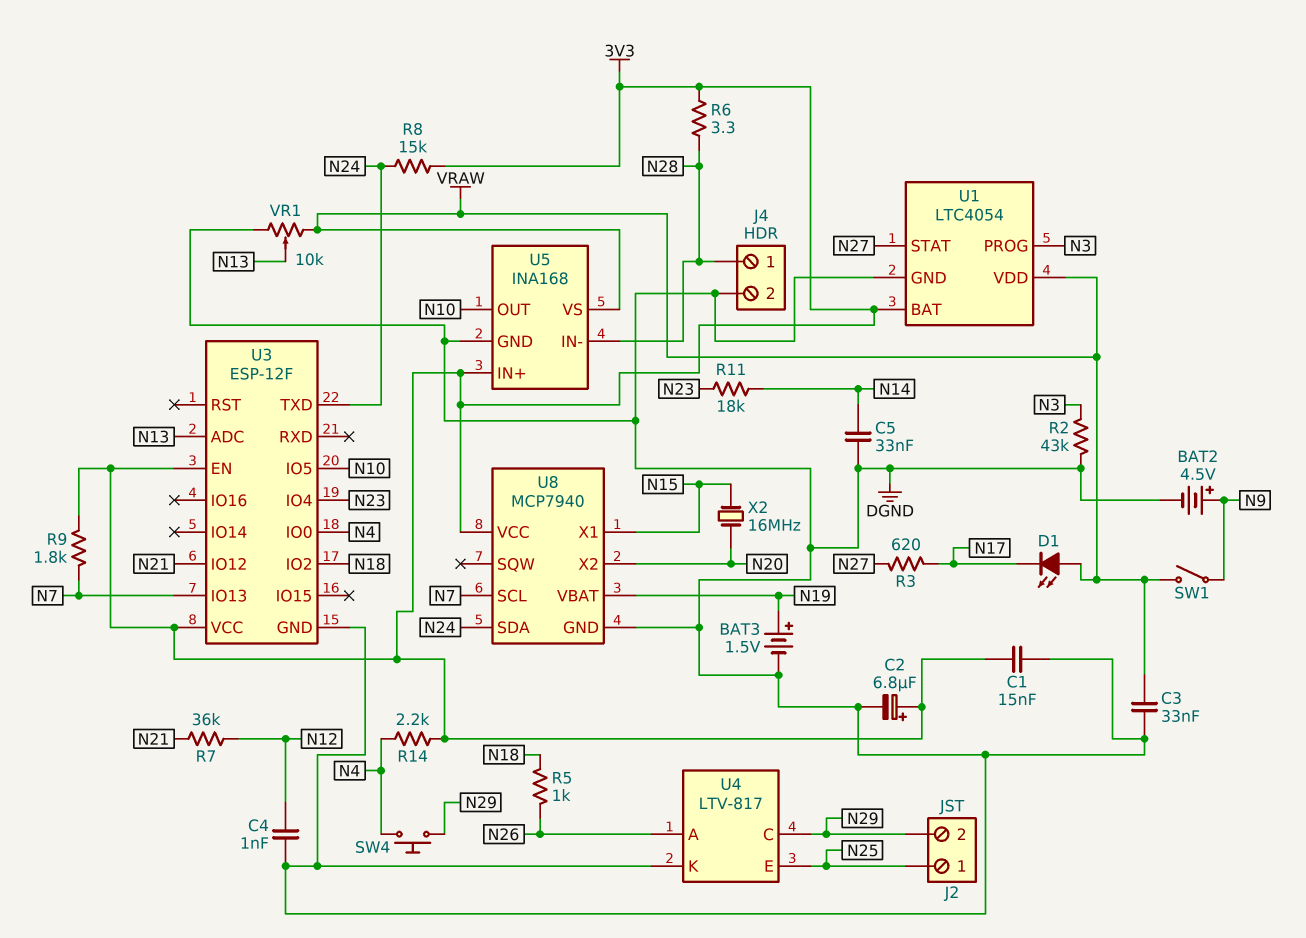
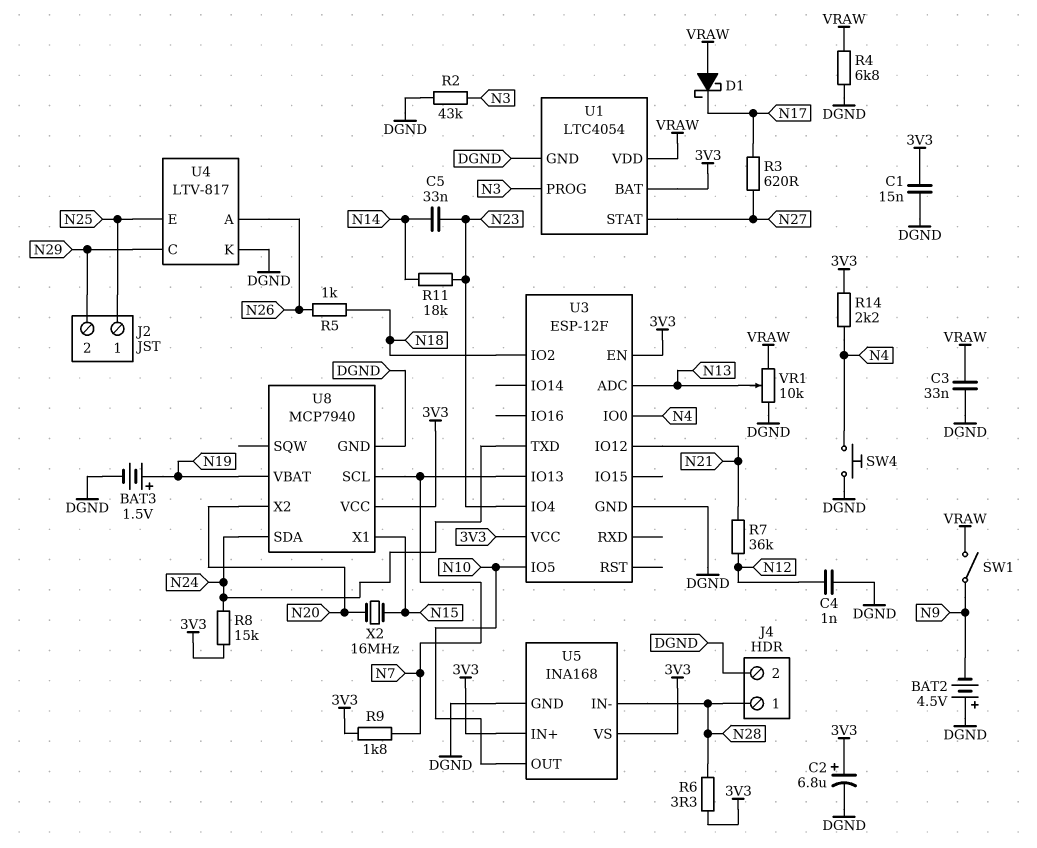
BAT2: 4.5V (plus N9, minus DGND) -> 4.5V (plus DGND, minus N9)
C5: 33nF (DGND, N14) -> 33nF (N14, N23)
D1: LED (A VRAW, K N17) -> schottky (A VRAW, K N17)
R4: none -> 6.8k (DGND, VRAW)
SW4: button (N4, N29) -> button (DGND, N4)
U5 pin VS: VRAW -> 3V3

